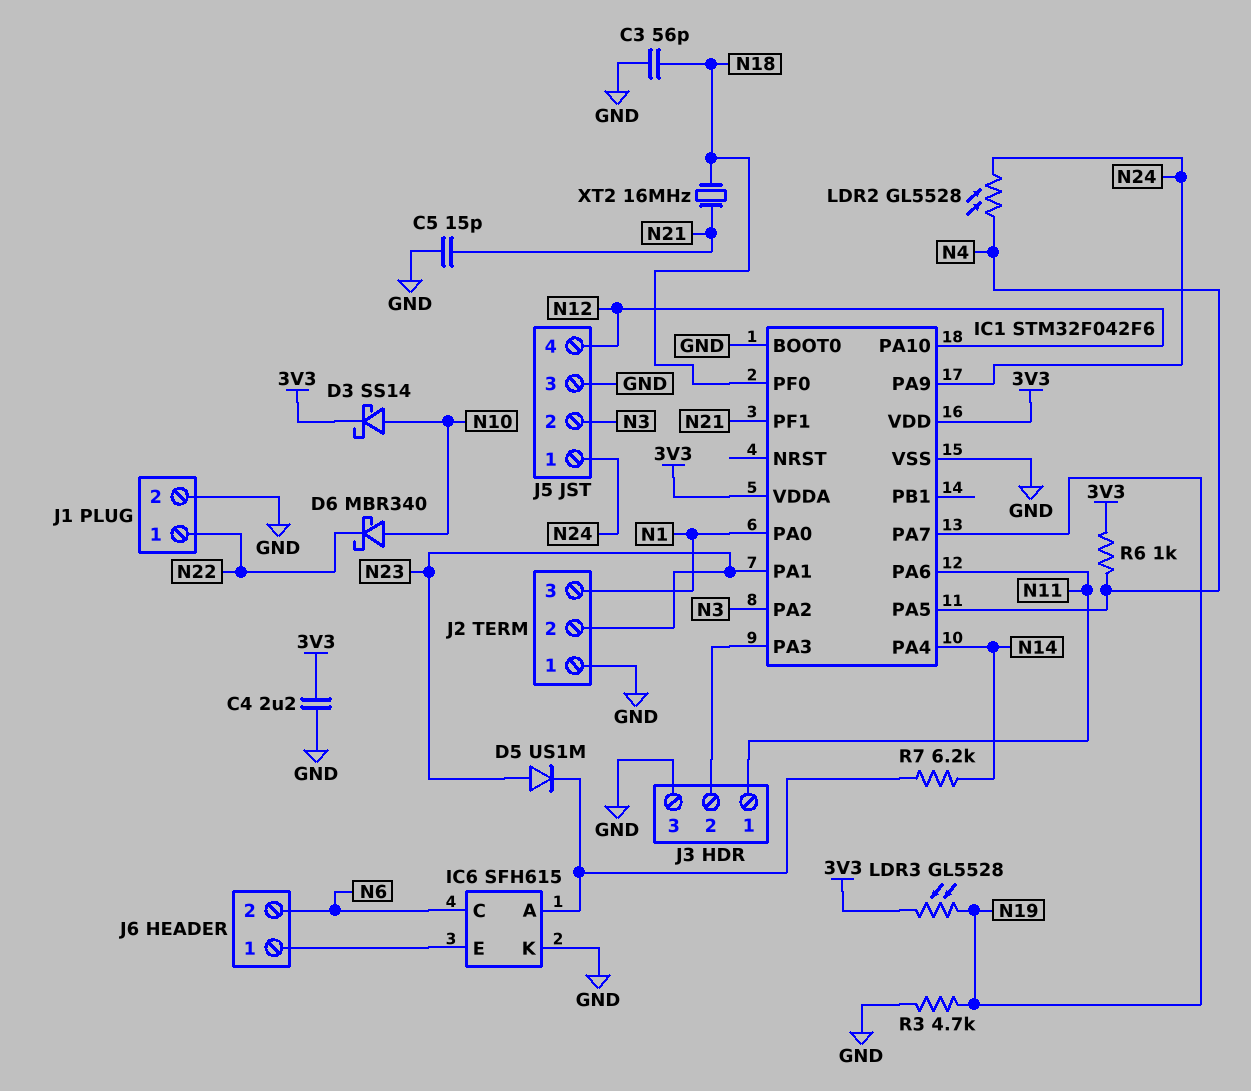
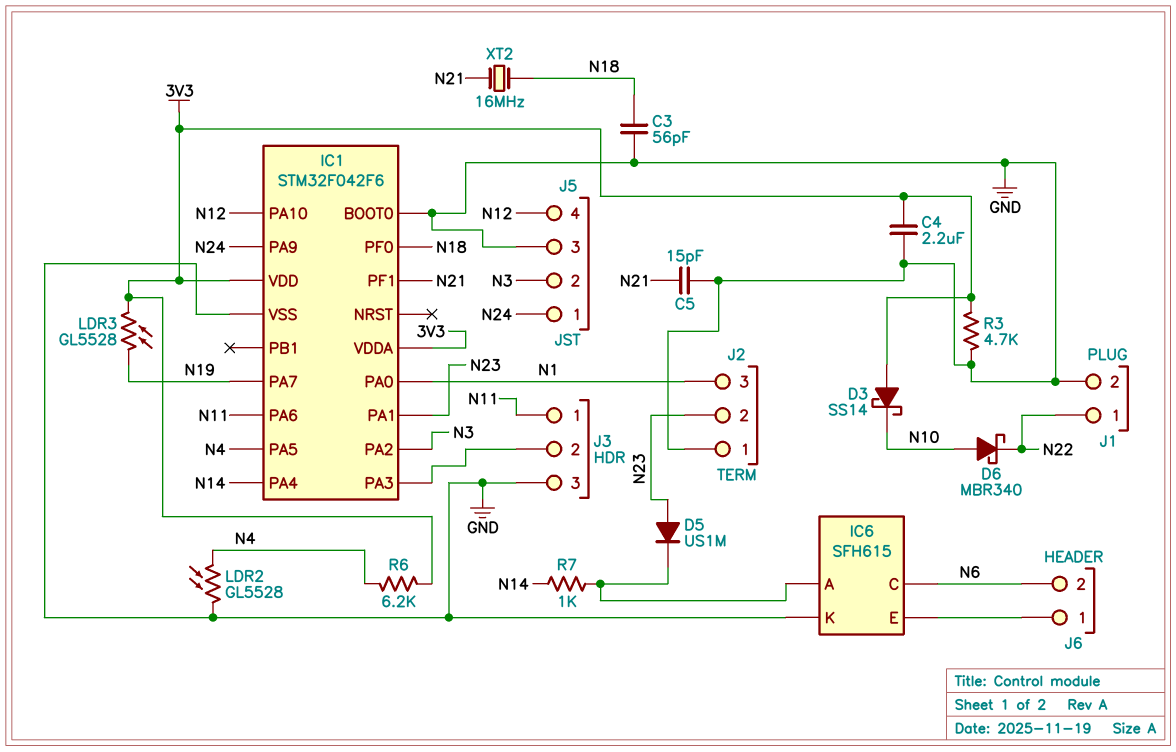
D3: schottky SS14 (A N10, K 3V3) -> schottky SS14 (A 3V3, K N10)
LDR2: GL5528 (N4, N24) -> GL5528 (GND, N4)
R3: 4.7k (GND, N19) -> 4.7k (3V3, GND)
R6: 1k (3V3, N4) -> 6.2k (3V3, N4)
R7: 6.2k (IC6/A, N14) -> 1k (IC6/A, N14)

